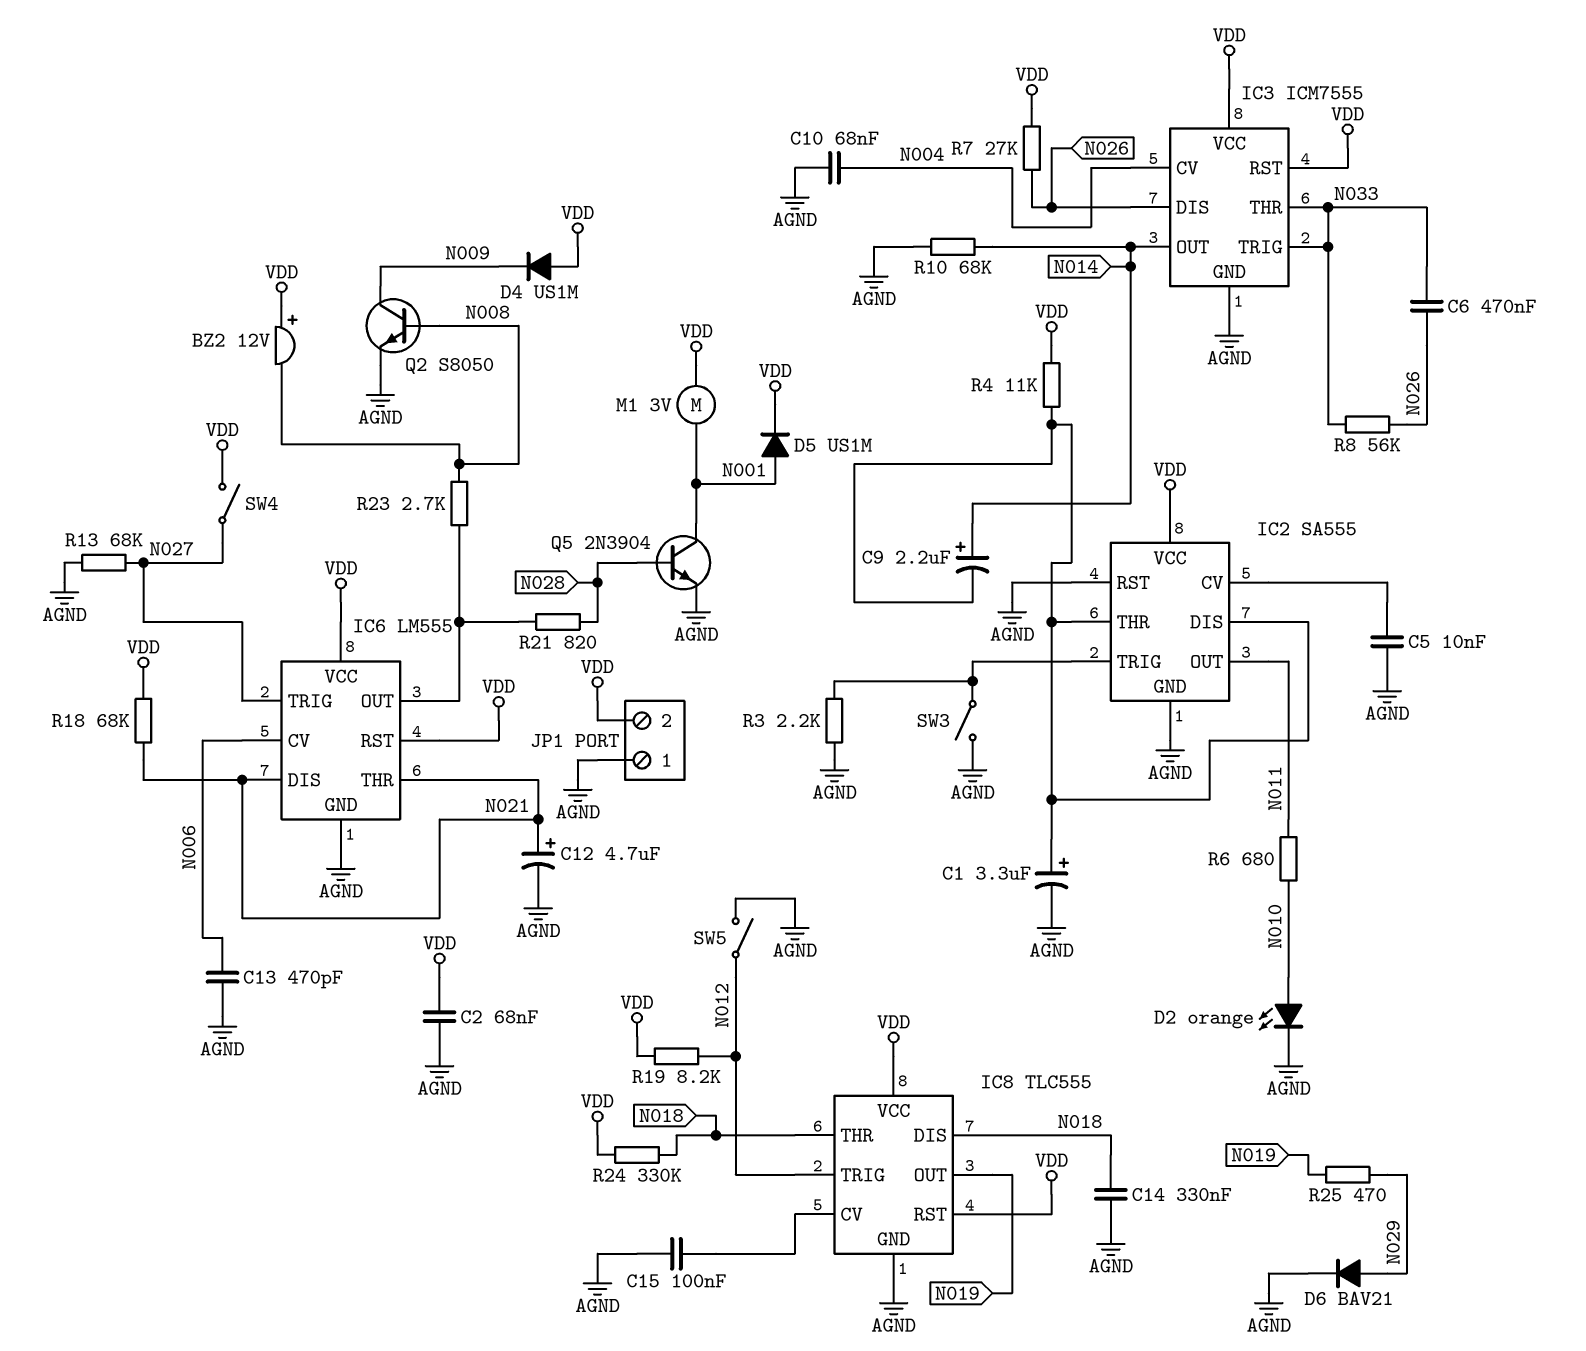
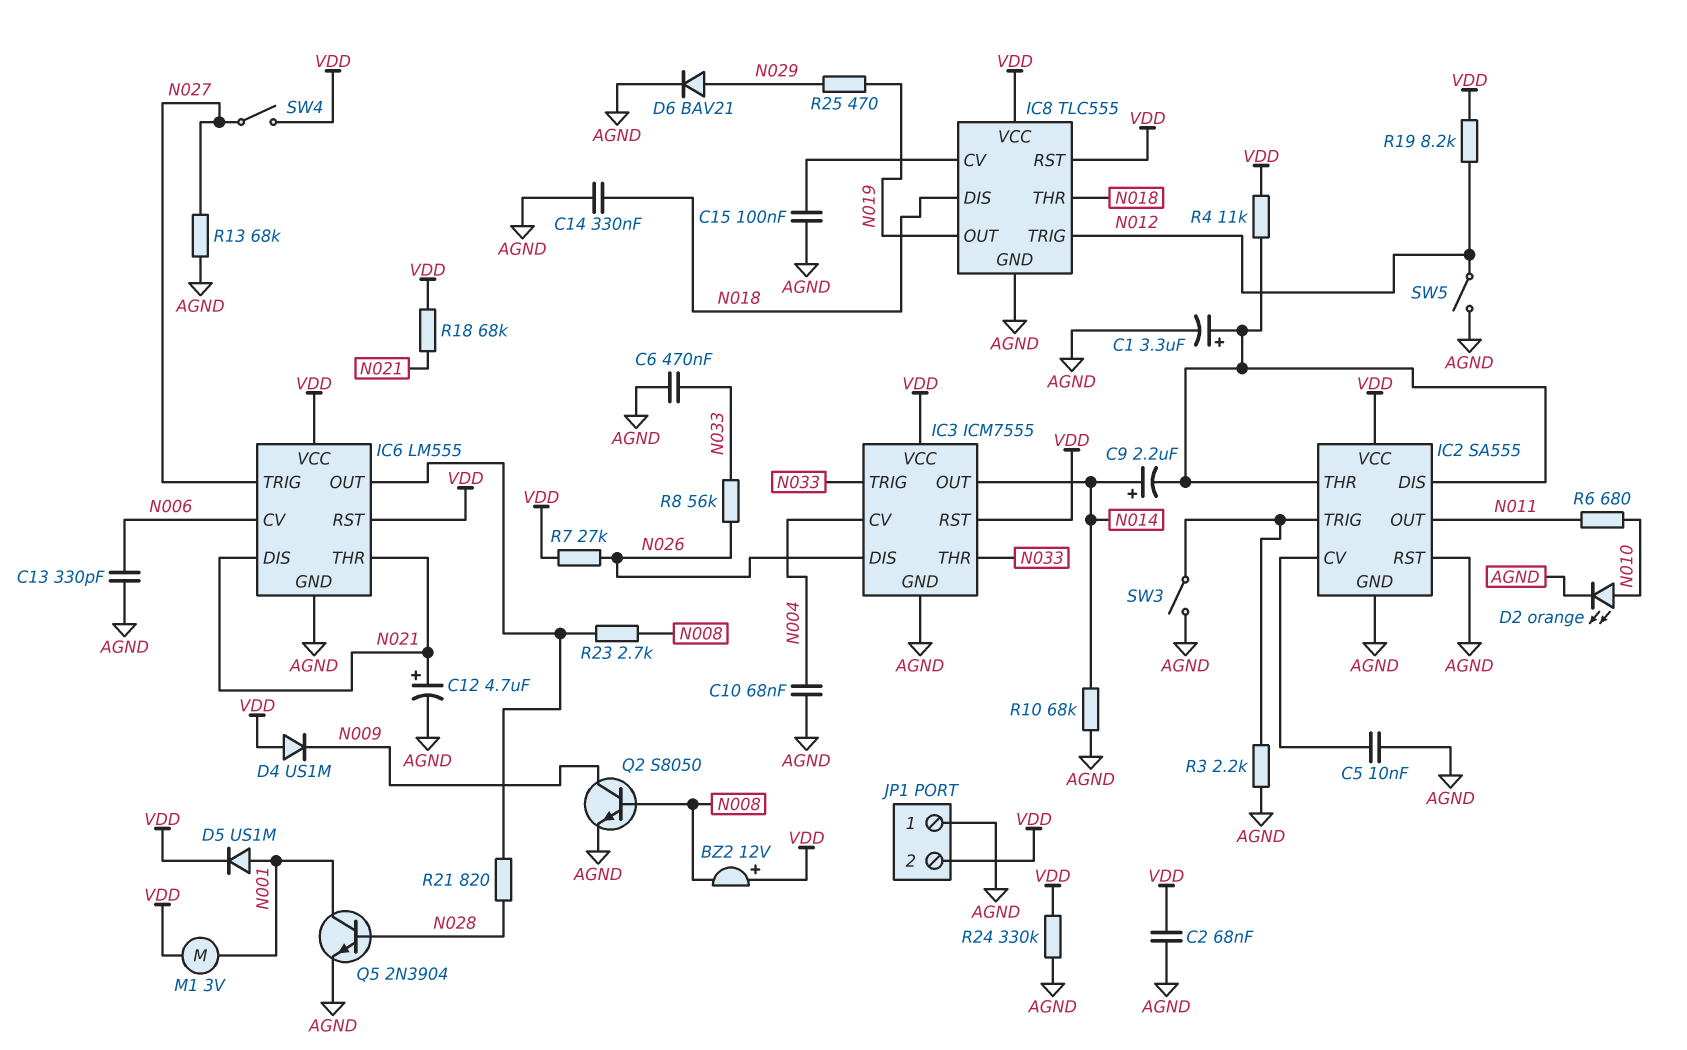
C6: 470nF (N026, N033) -> 470nF (AGND, N033)
C13: 470pF (AGND, N006) -> 330pF (AGND, N006)
R24: 330k (N018, VDD) -> 330k (AGND, VDD)

